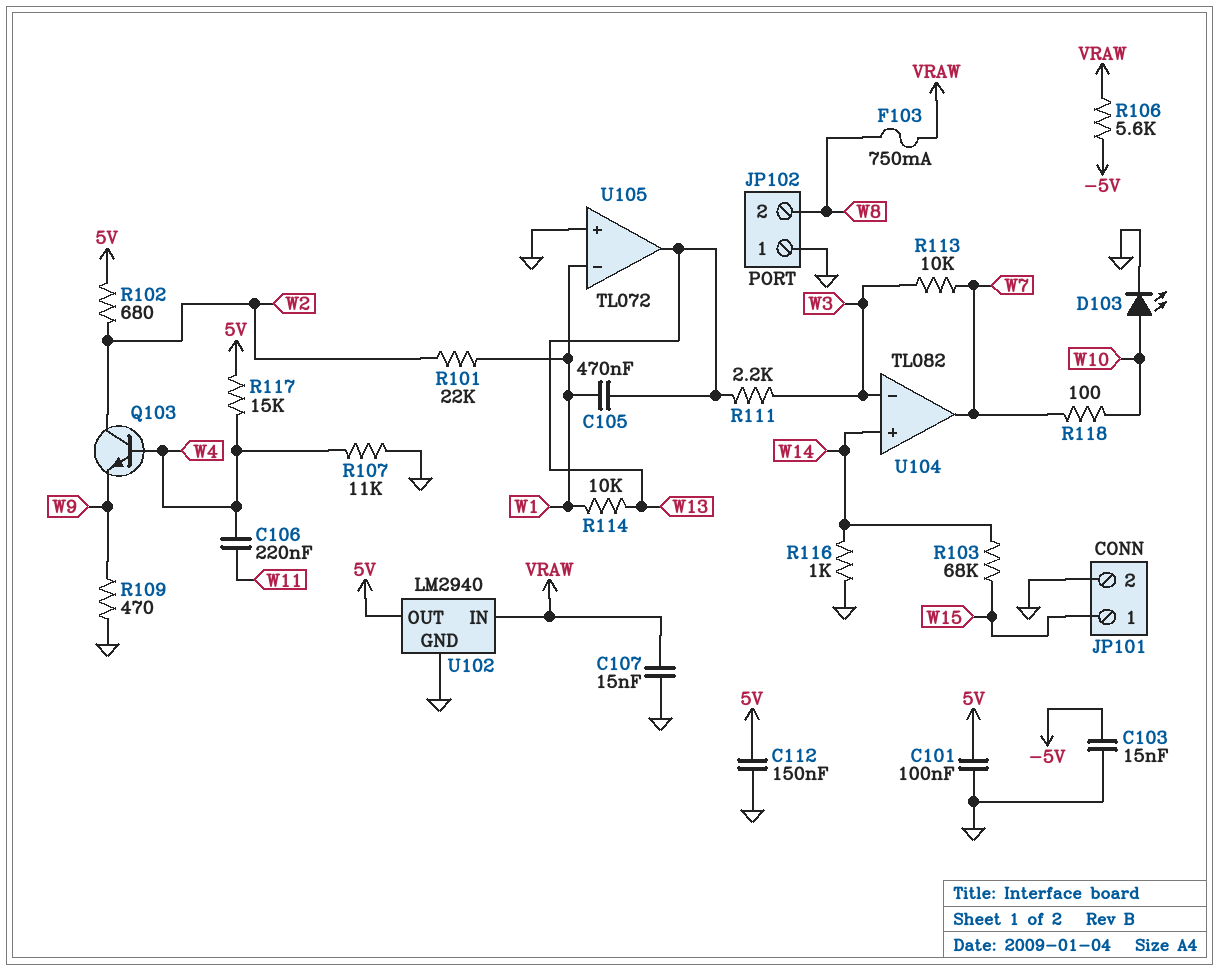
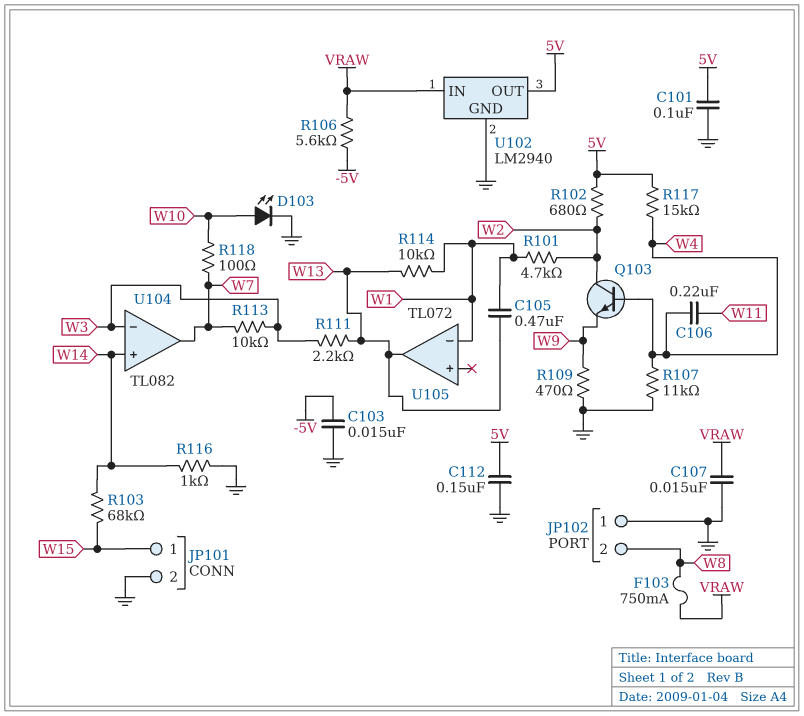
R101: 22k (W1, W2) -> 4.7k (W1, W2)
U105 pin in+: GND -> none

